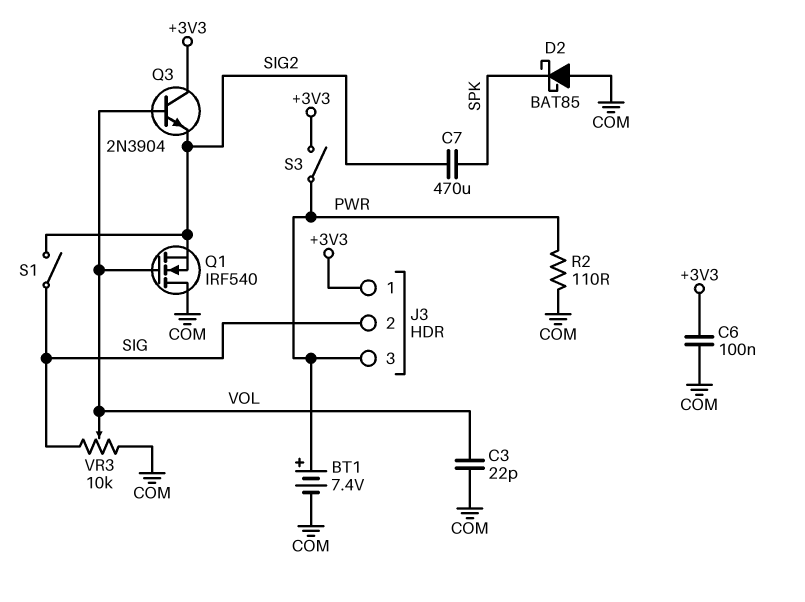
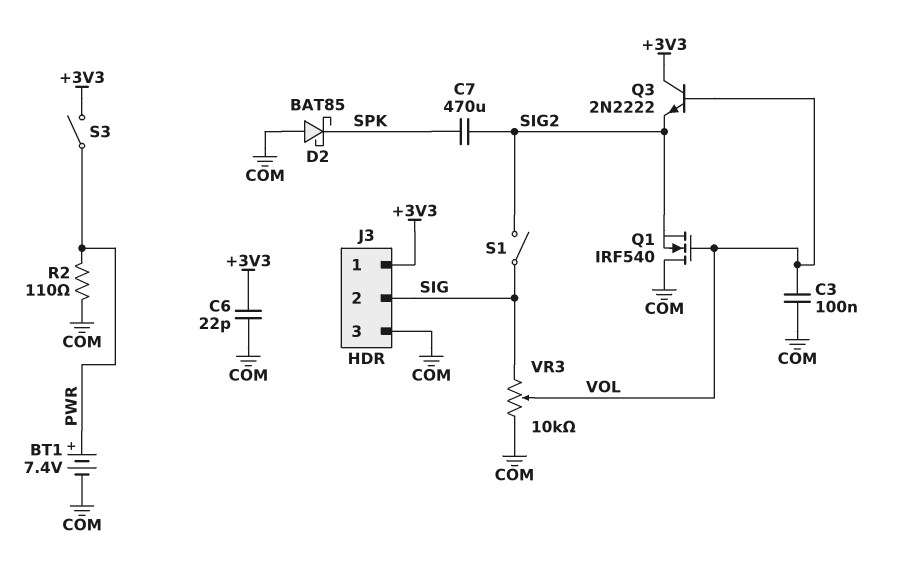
C3: 22pF (COM, VOL) -> 100nF (COM, VOL)
C6: 100nF (+3V3, COM) -> 22pF (+3V3, COM)
J3 pin 3: PWR -> COM
Q3: NPN 2N3904 (B VOL, C +3V3, E SIG2) -> NPN 2N2222 (B VOL, C +3V3, E SIG2)

